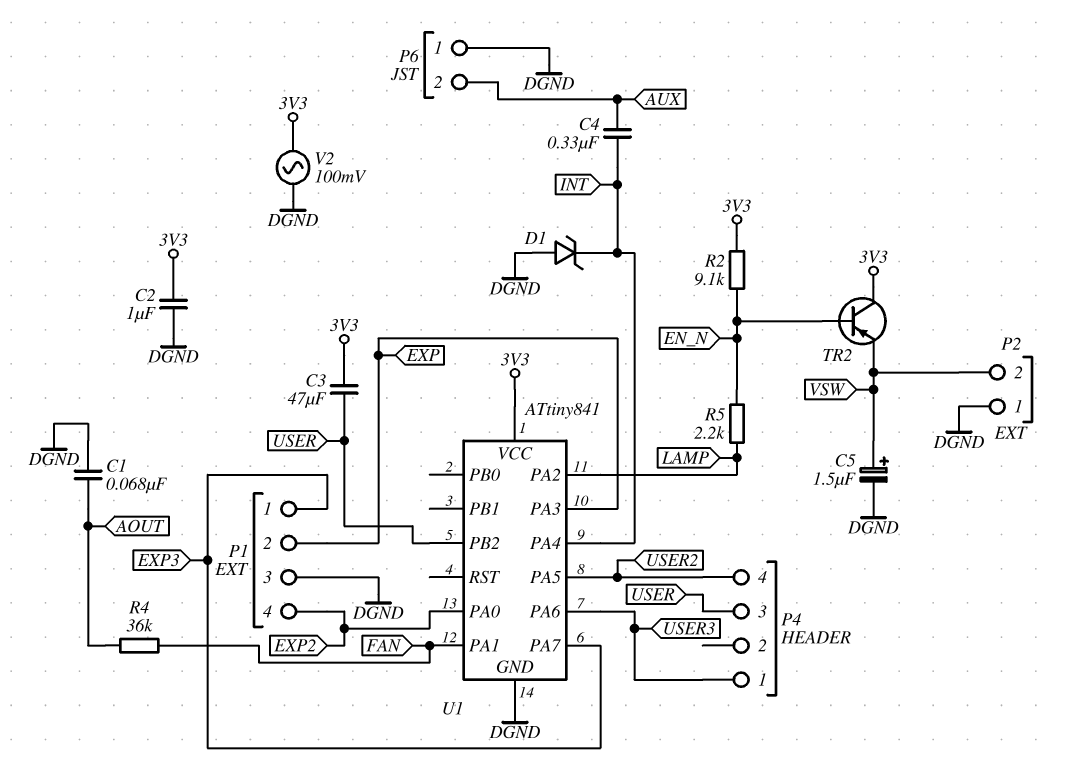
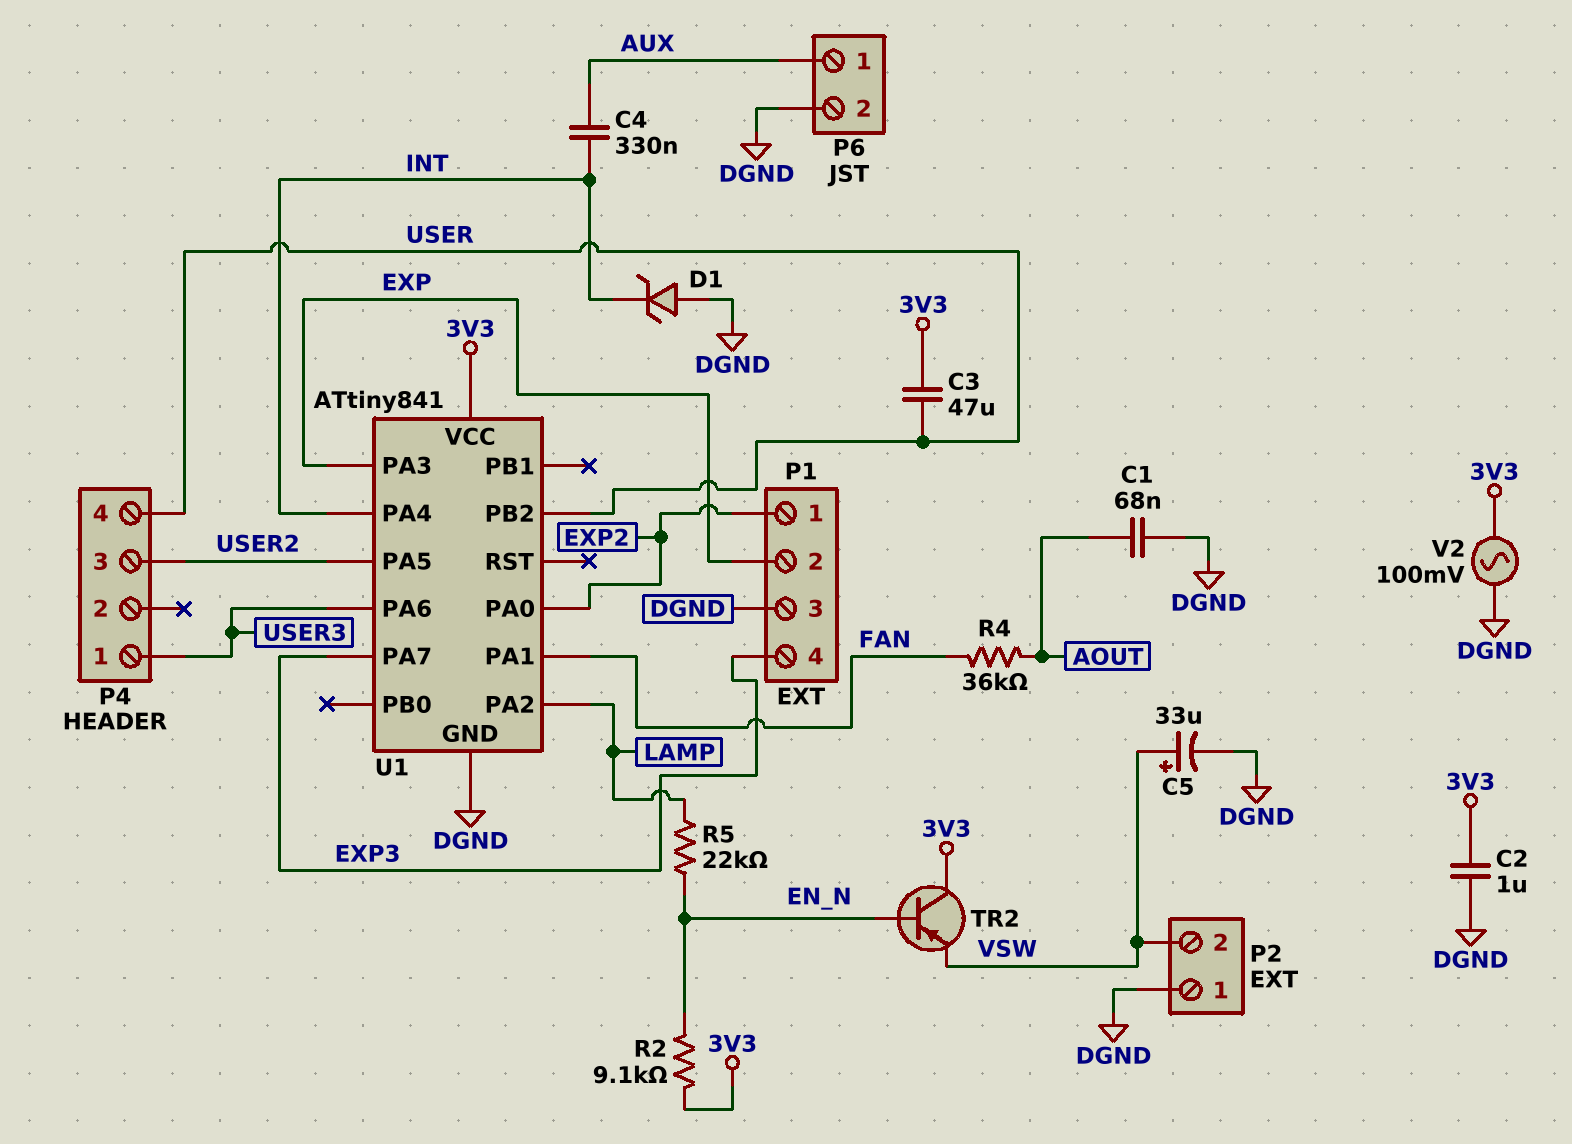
C5: 1.5uF (plus VSW, minus DGND) -> 33uF (plus VSW, minus DGND)
P1 pin 1: EXP3 -> EXP2
P1 pin 4: EXP2 -> EXP3
P4 pin 3: USER -> USER2
P4 pin 4: USER2 -> USER
P6 pin 1: DGND -> AUX
P6 pin 2: AUX -> DGND
R5: 2.2k (EN_N, LAMP) -> 22k (EN_N, LAMP)

